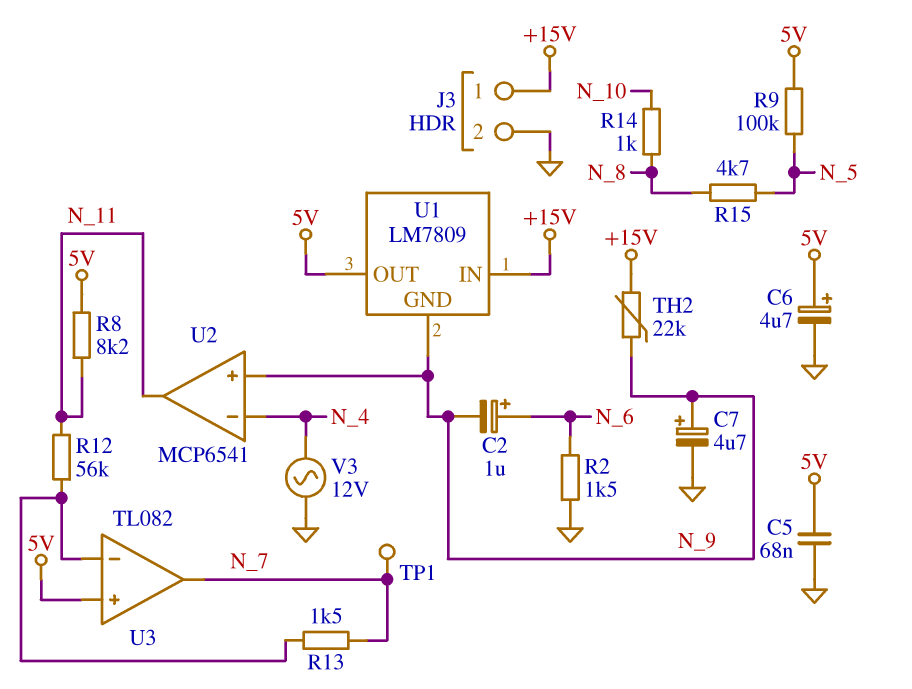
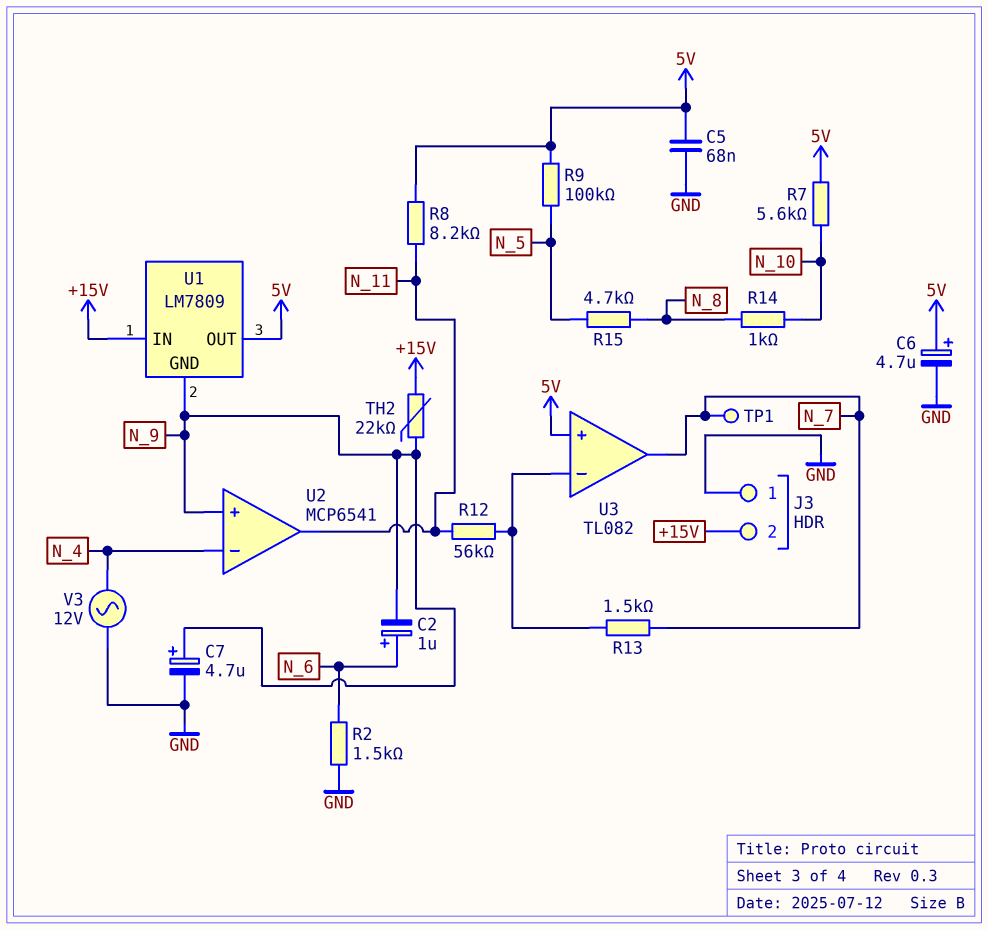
J3 pin 1: +15V -> GND
J3 pin 2: GND -> +15V
R7: none -> 5.6k (5V, N_10)

